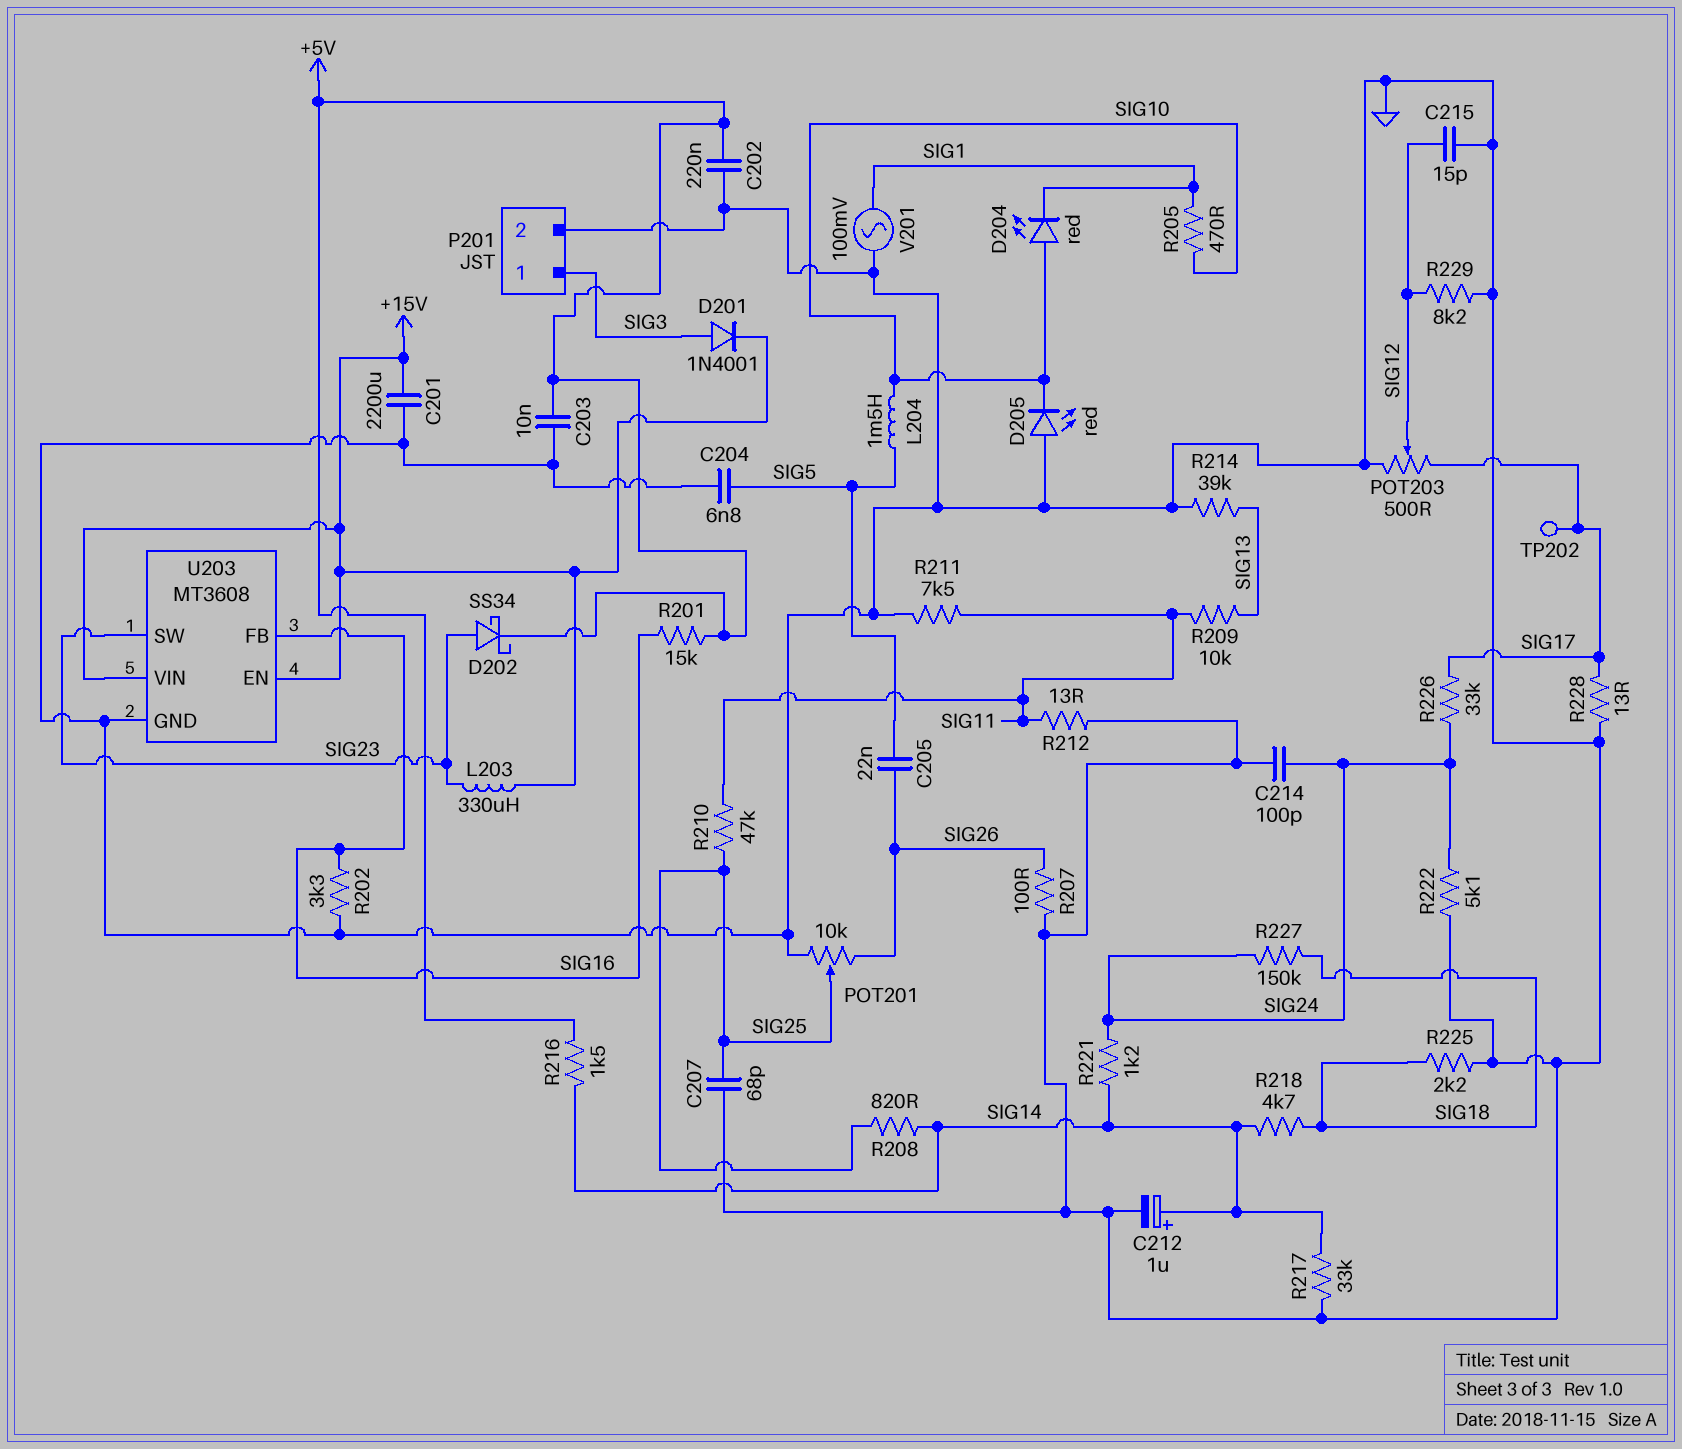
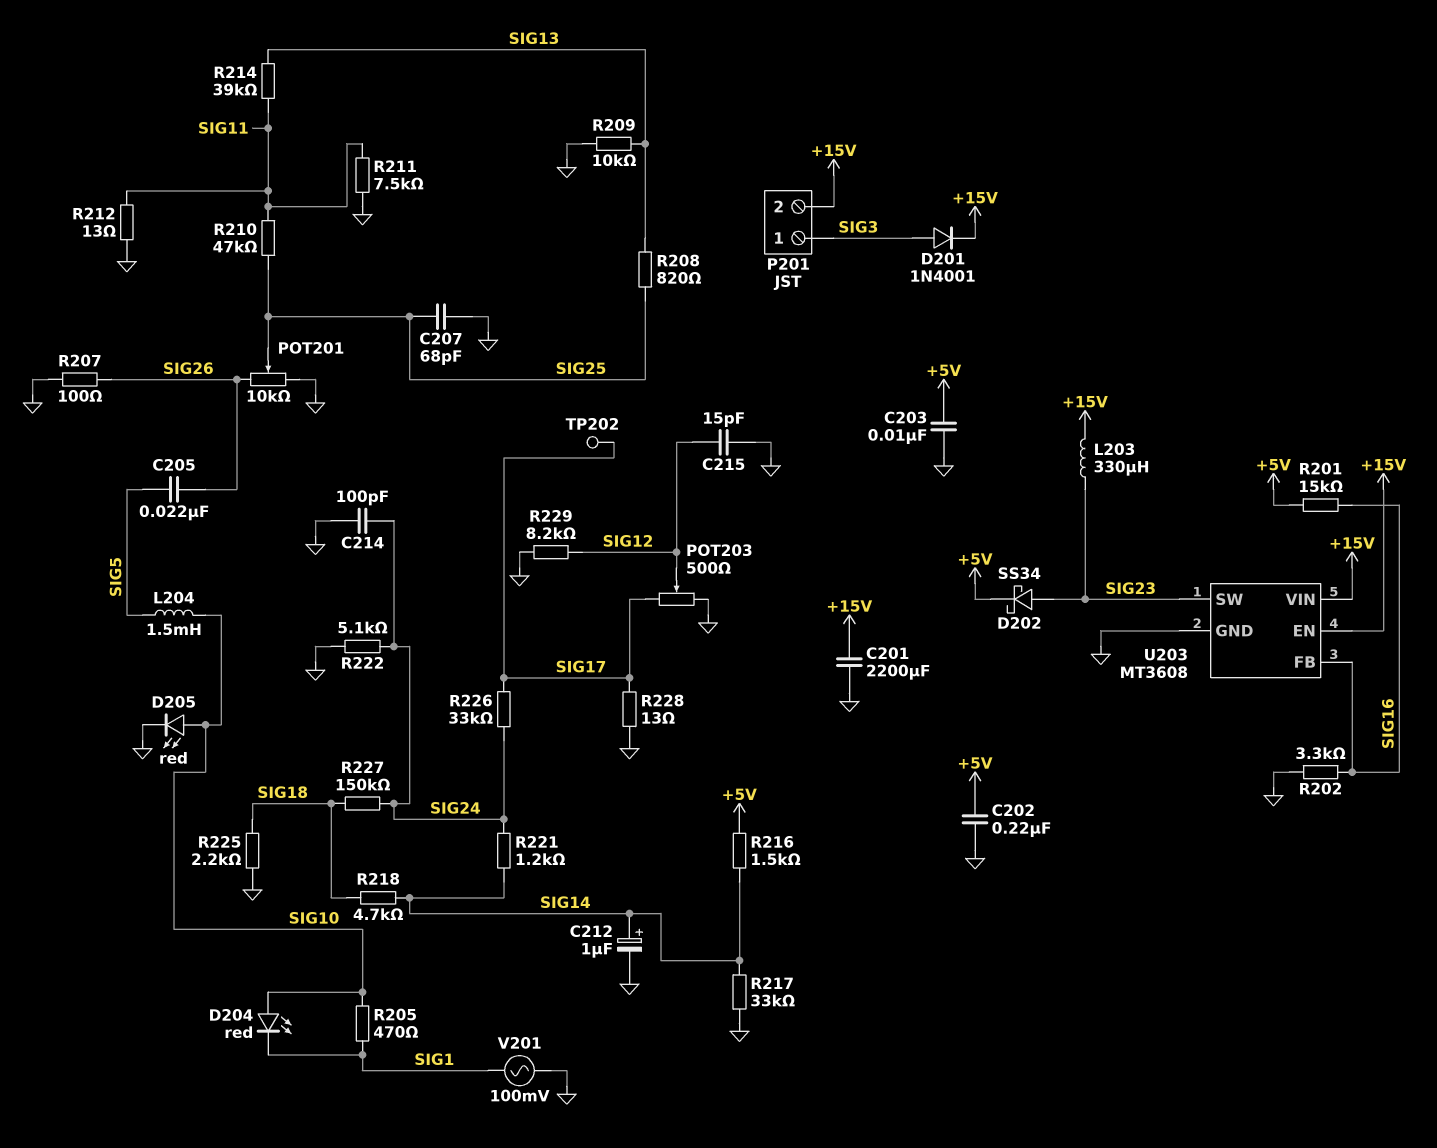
C204: 6.8nF (GND, SIG5) -> none
D205: LED red (A GND, K SIG10) -> LED red (A SIG10, K GND)
P201 pin 2: GND -> +15V
R208: 820 (SIG14, SIG25) -> 820 (SIG13, SIG25)
R209: 10k (SIG11, SIG13) -> 10k (GND, SIG13)
R214: 39k (GND, SIG13) -> 39k (SIG11, SIG13)

